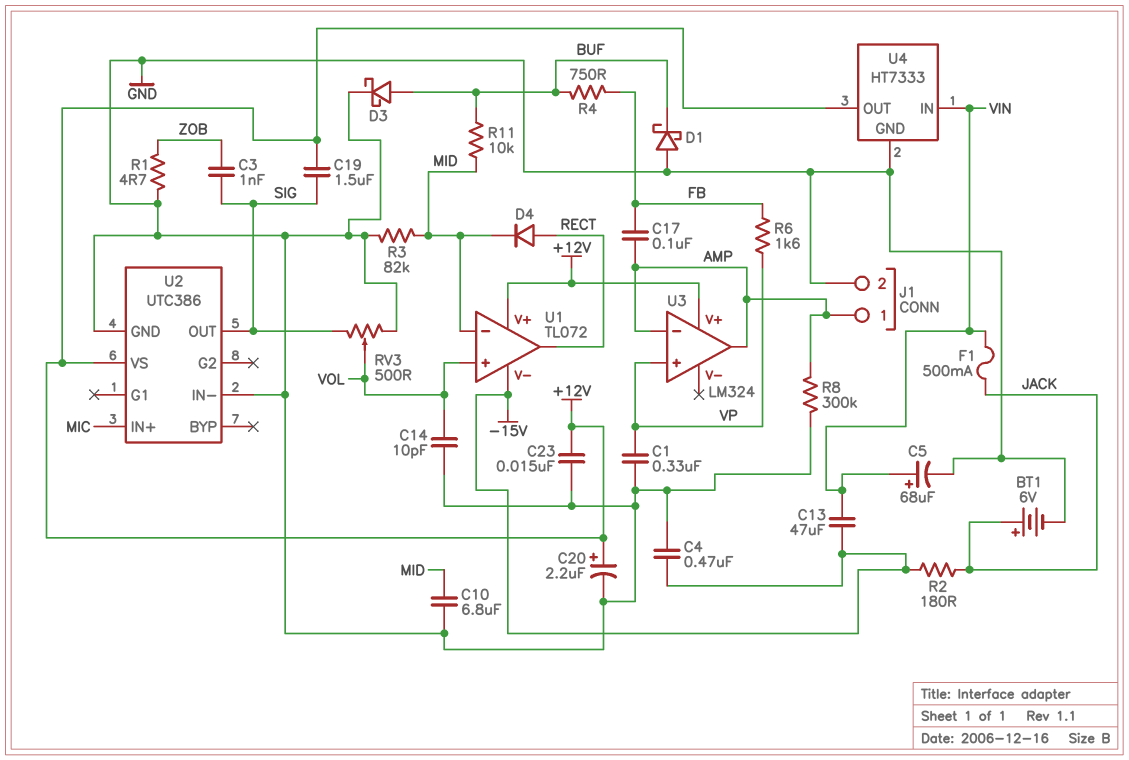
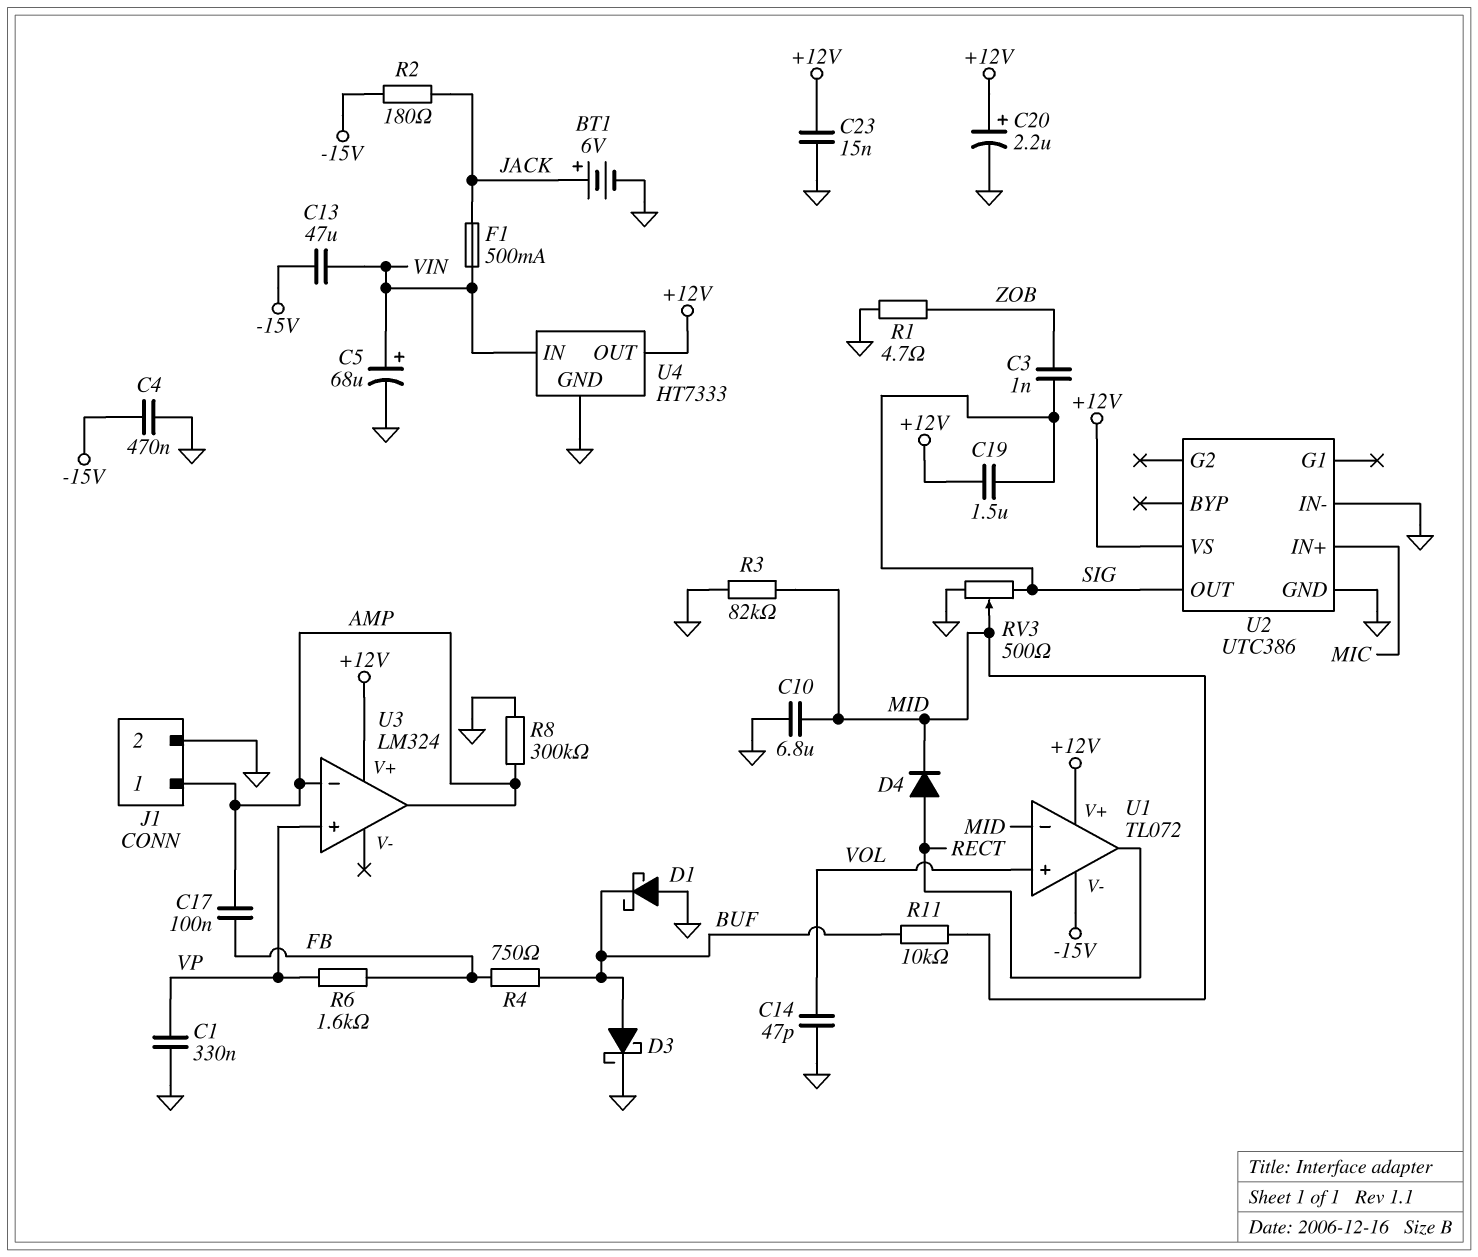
C14: 10pF (GND, VOL) -> 47pF (GND, VOL)
RV3: 500 (GND, SIG, wiper VOL) -> 500 (GND, SIG, wiper MID)

